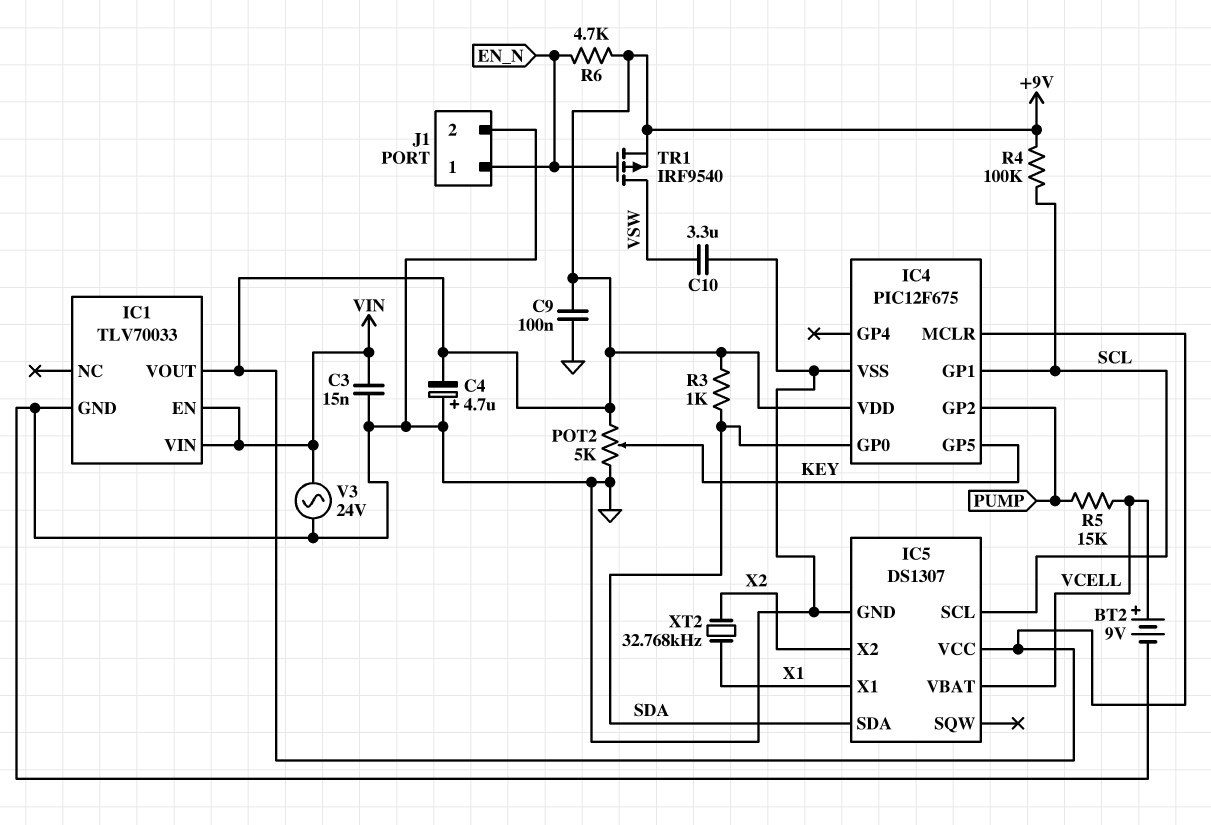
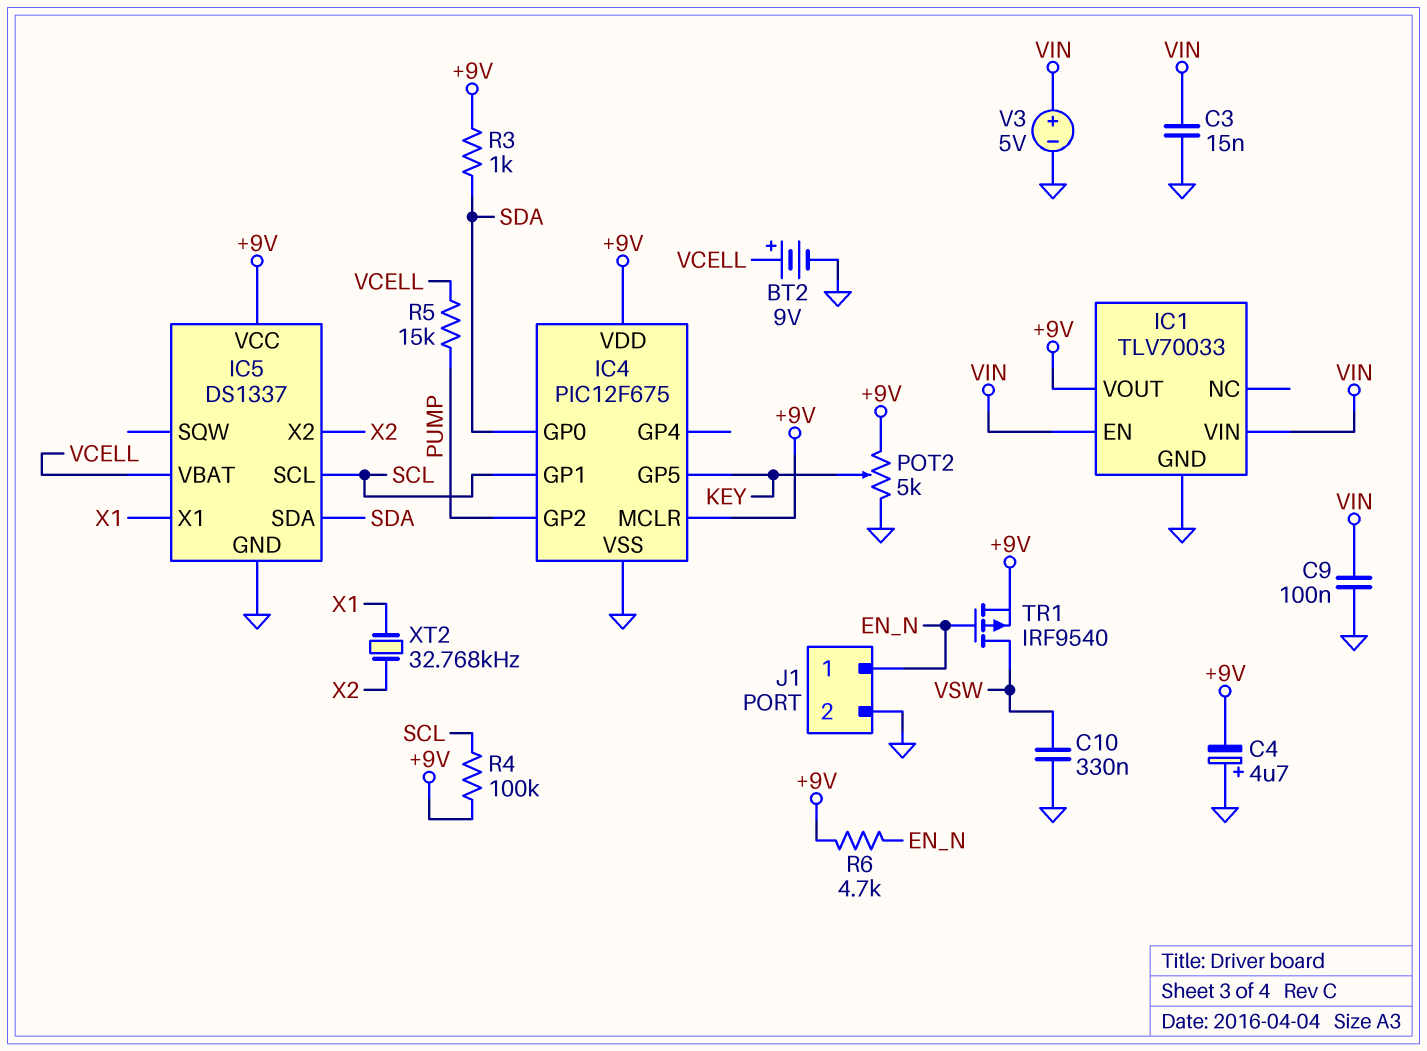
C9: 100nF (+9V, GND) -> 100nF (GND, VIN)
C10: 3.3uF (GND, VSW) -> 330nF (GND, VSW)
IC5: DS1307 -> DS1337
V3: AC 24V (GND, VIN) -> 5V (plus VIN, minus GND)

